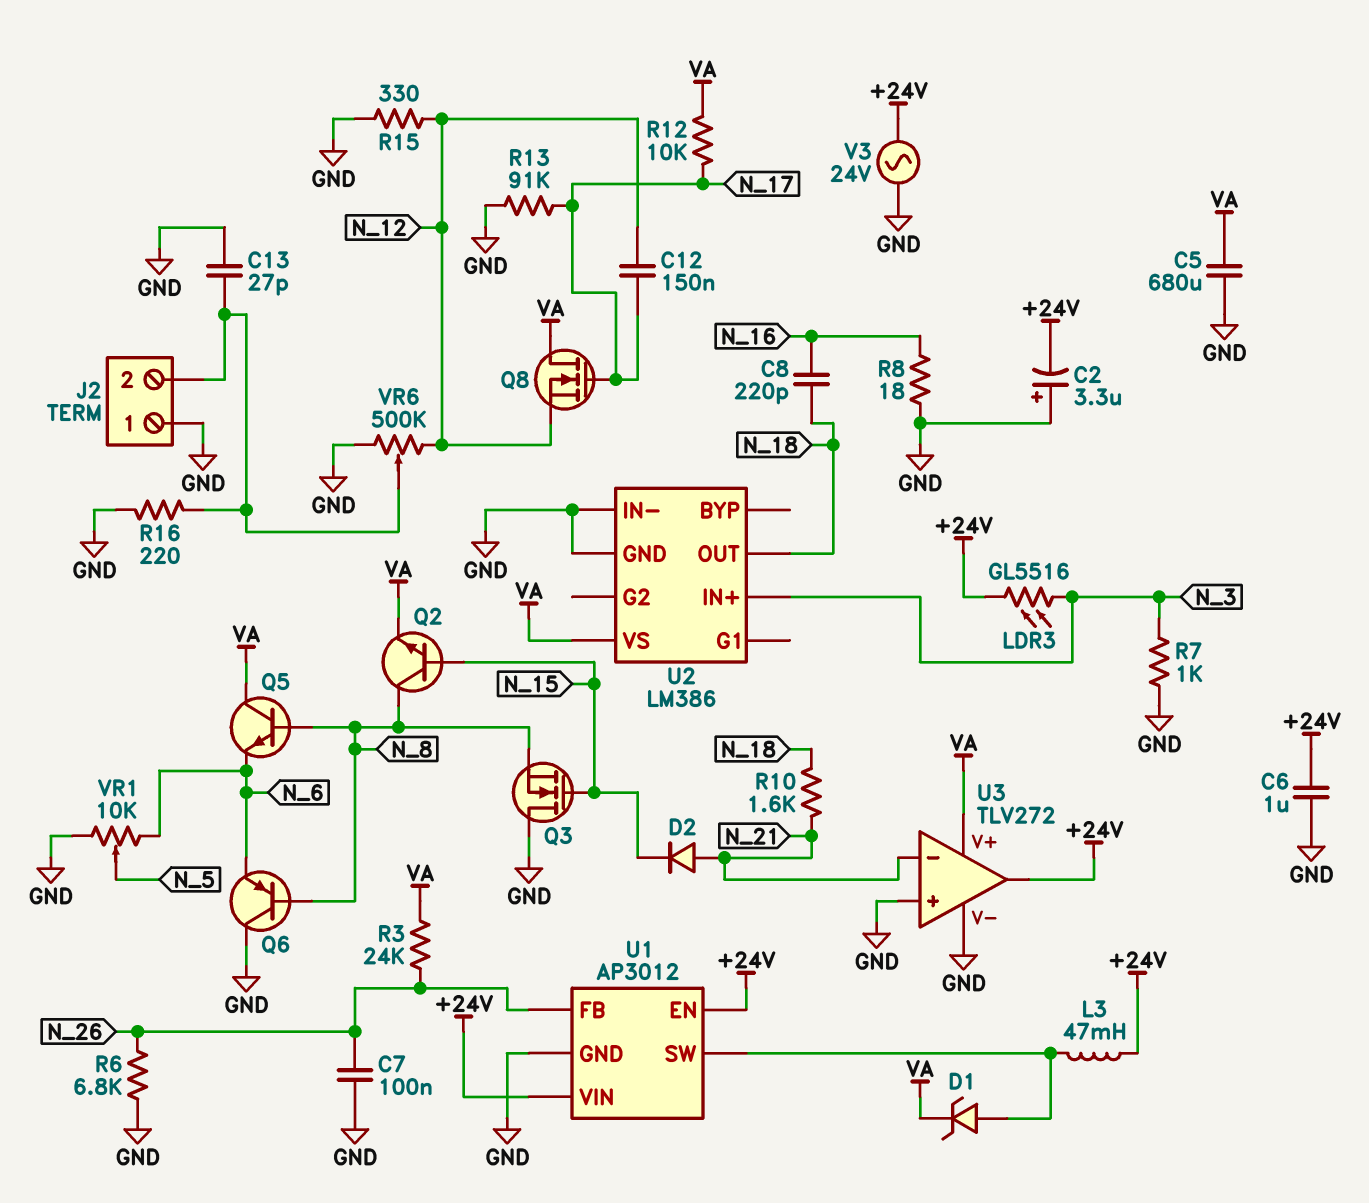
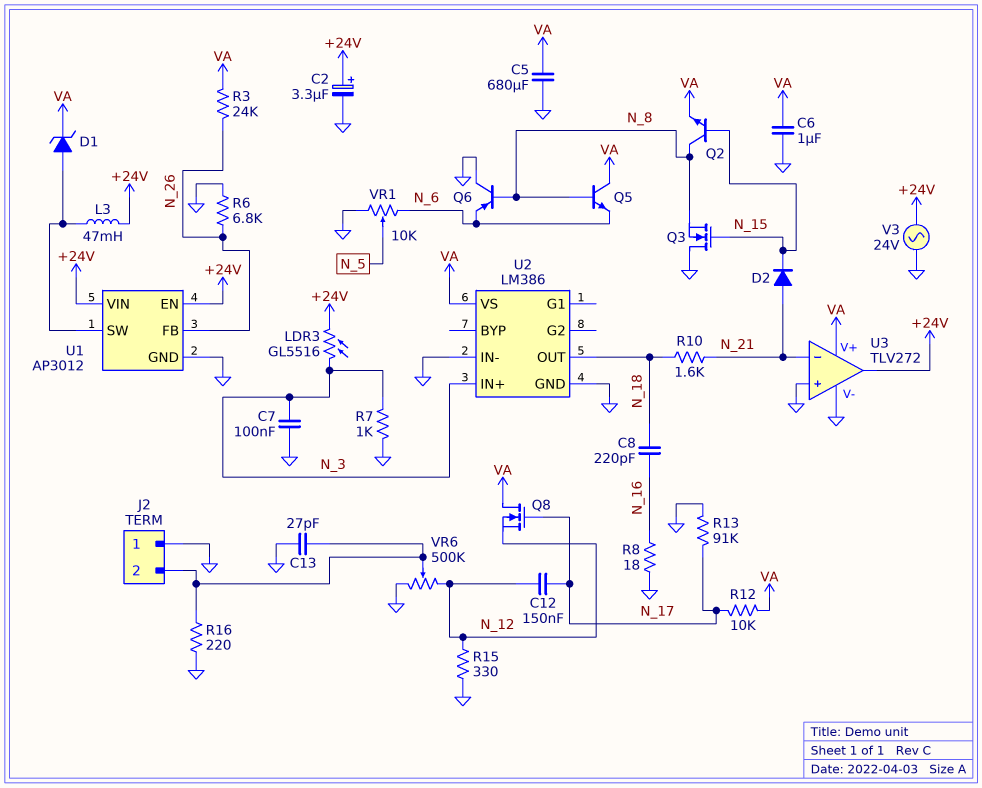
C2: 3.3uF (plus GND, minus +24V) -> 3.3uF (plus +24V, minus GND)
C6: 1uF (+24V, GND) -> 1uF (GND, VA)
C7: 100nF (GND, N_26) -> 100nF (GND, N_3)

